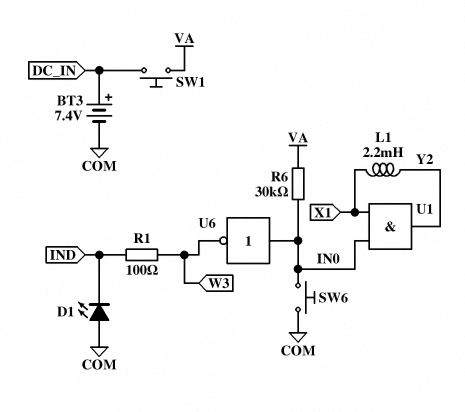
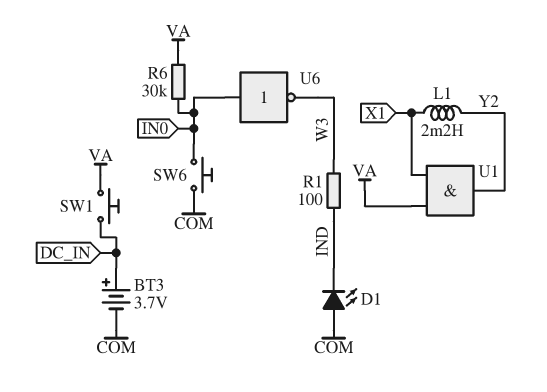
BT3: 7.4V (plus DC_IN, minus COM) -> 3.7V (plus DC_IN, minus COM)
U1: AND (in IN0, in X1, out Y2) -> AND (in VA, in X1, out Y2)

